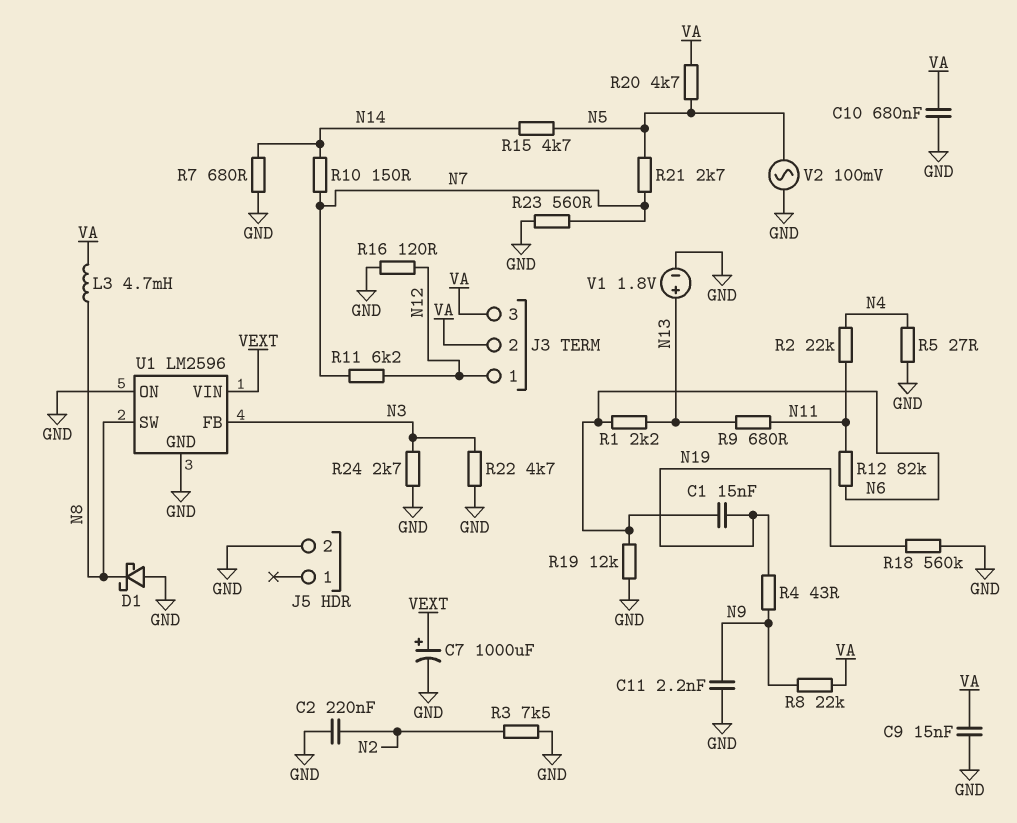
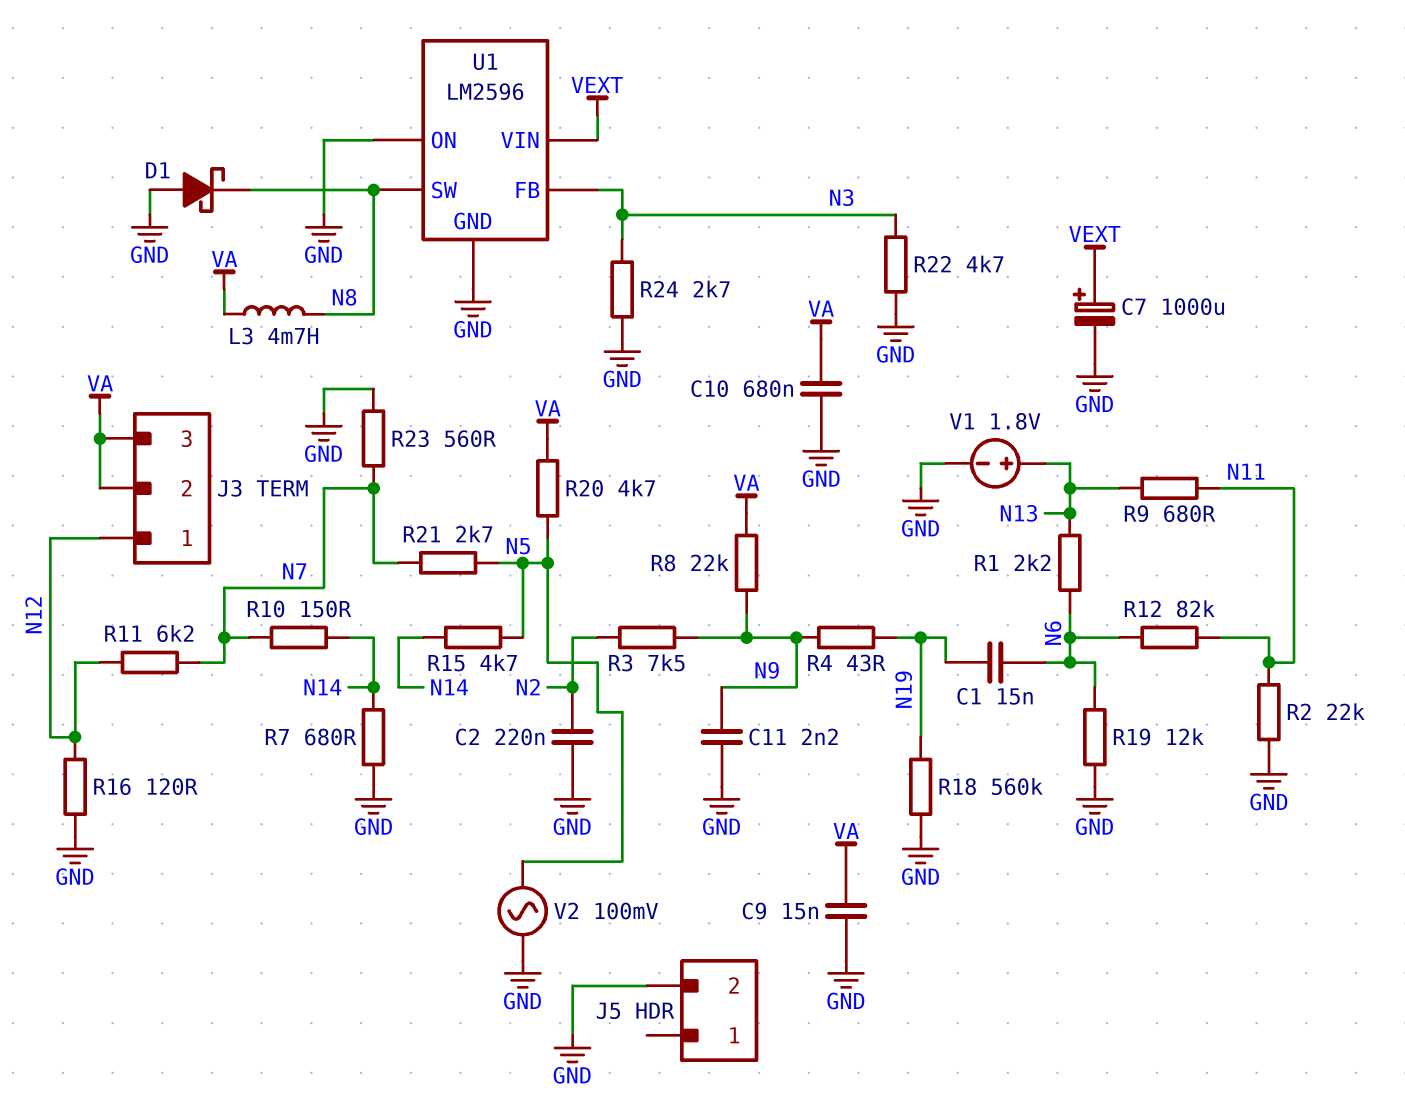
R2: 22k (N4, N11) -> 22k (GND, N11)
R3: 7.5k (GND, N2) -> 7.5k (N2, N9)
R5: 27 (GND, N4) -> none

